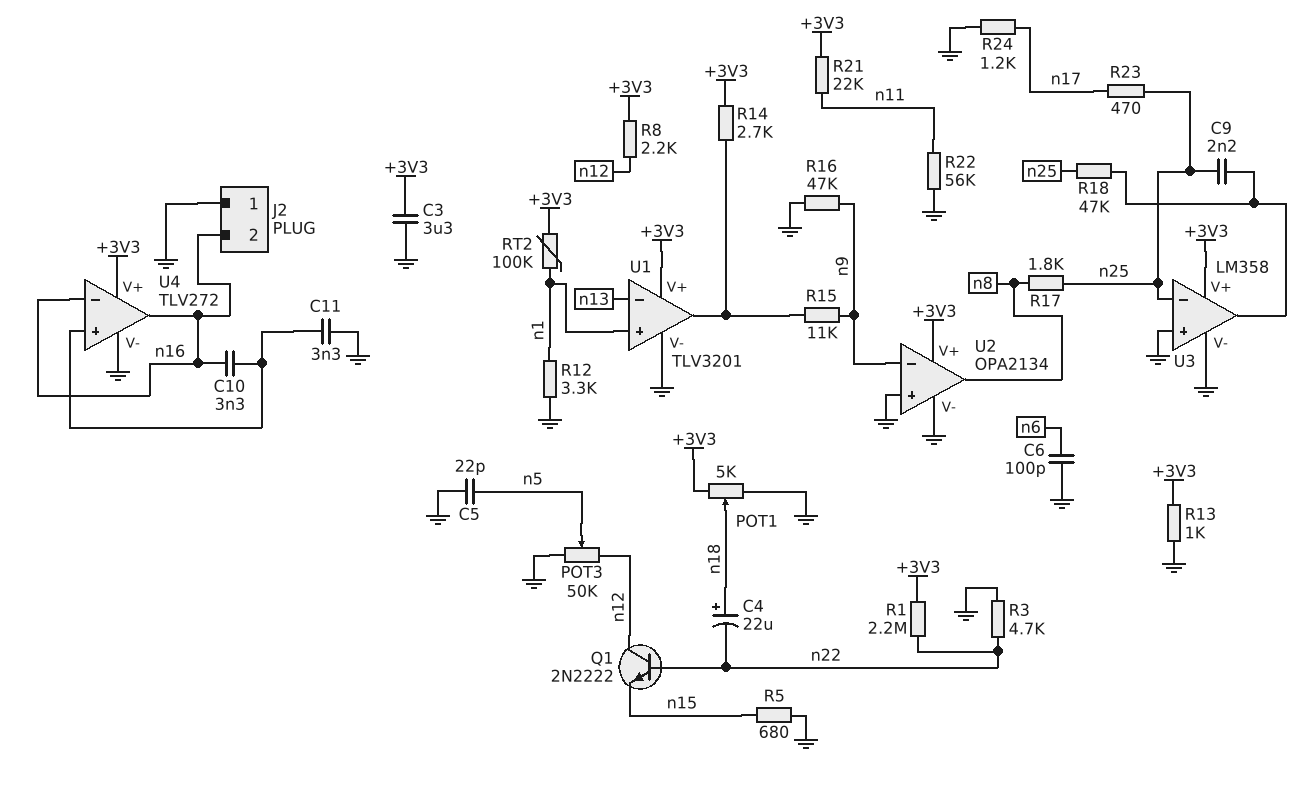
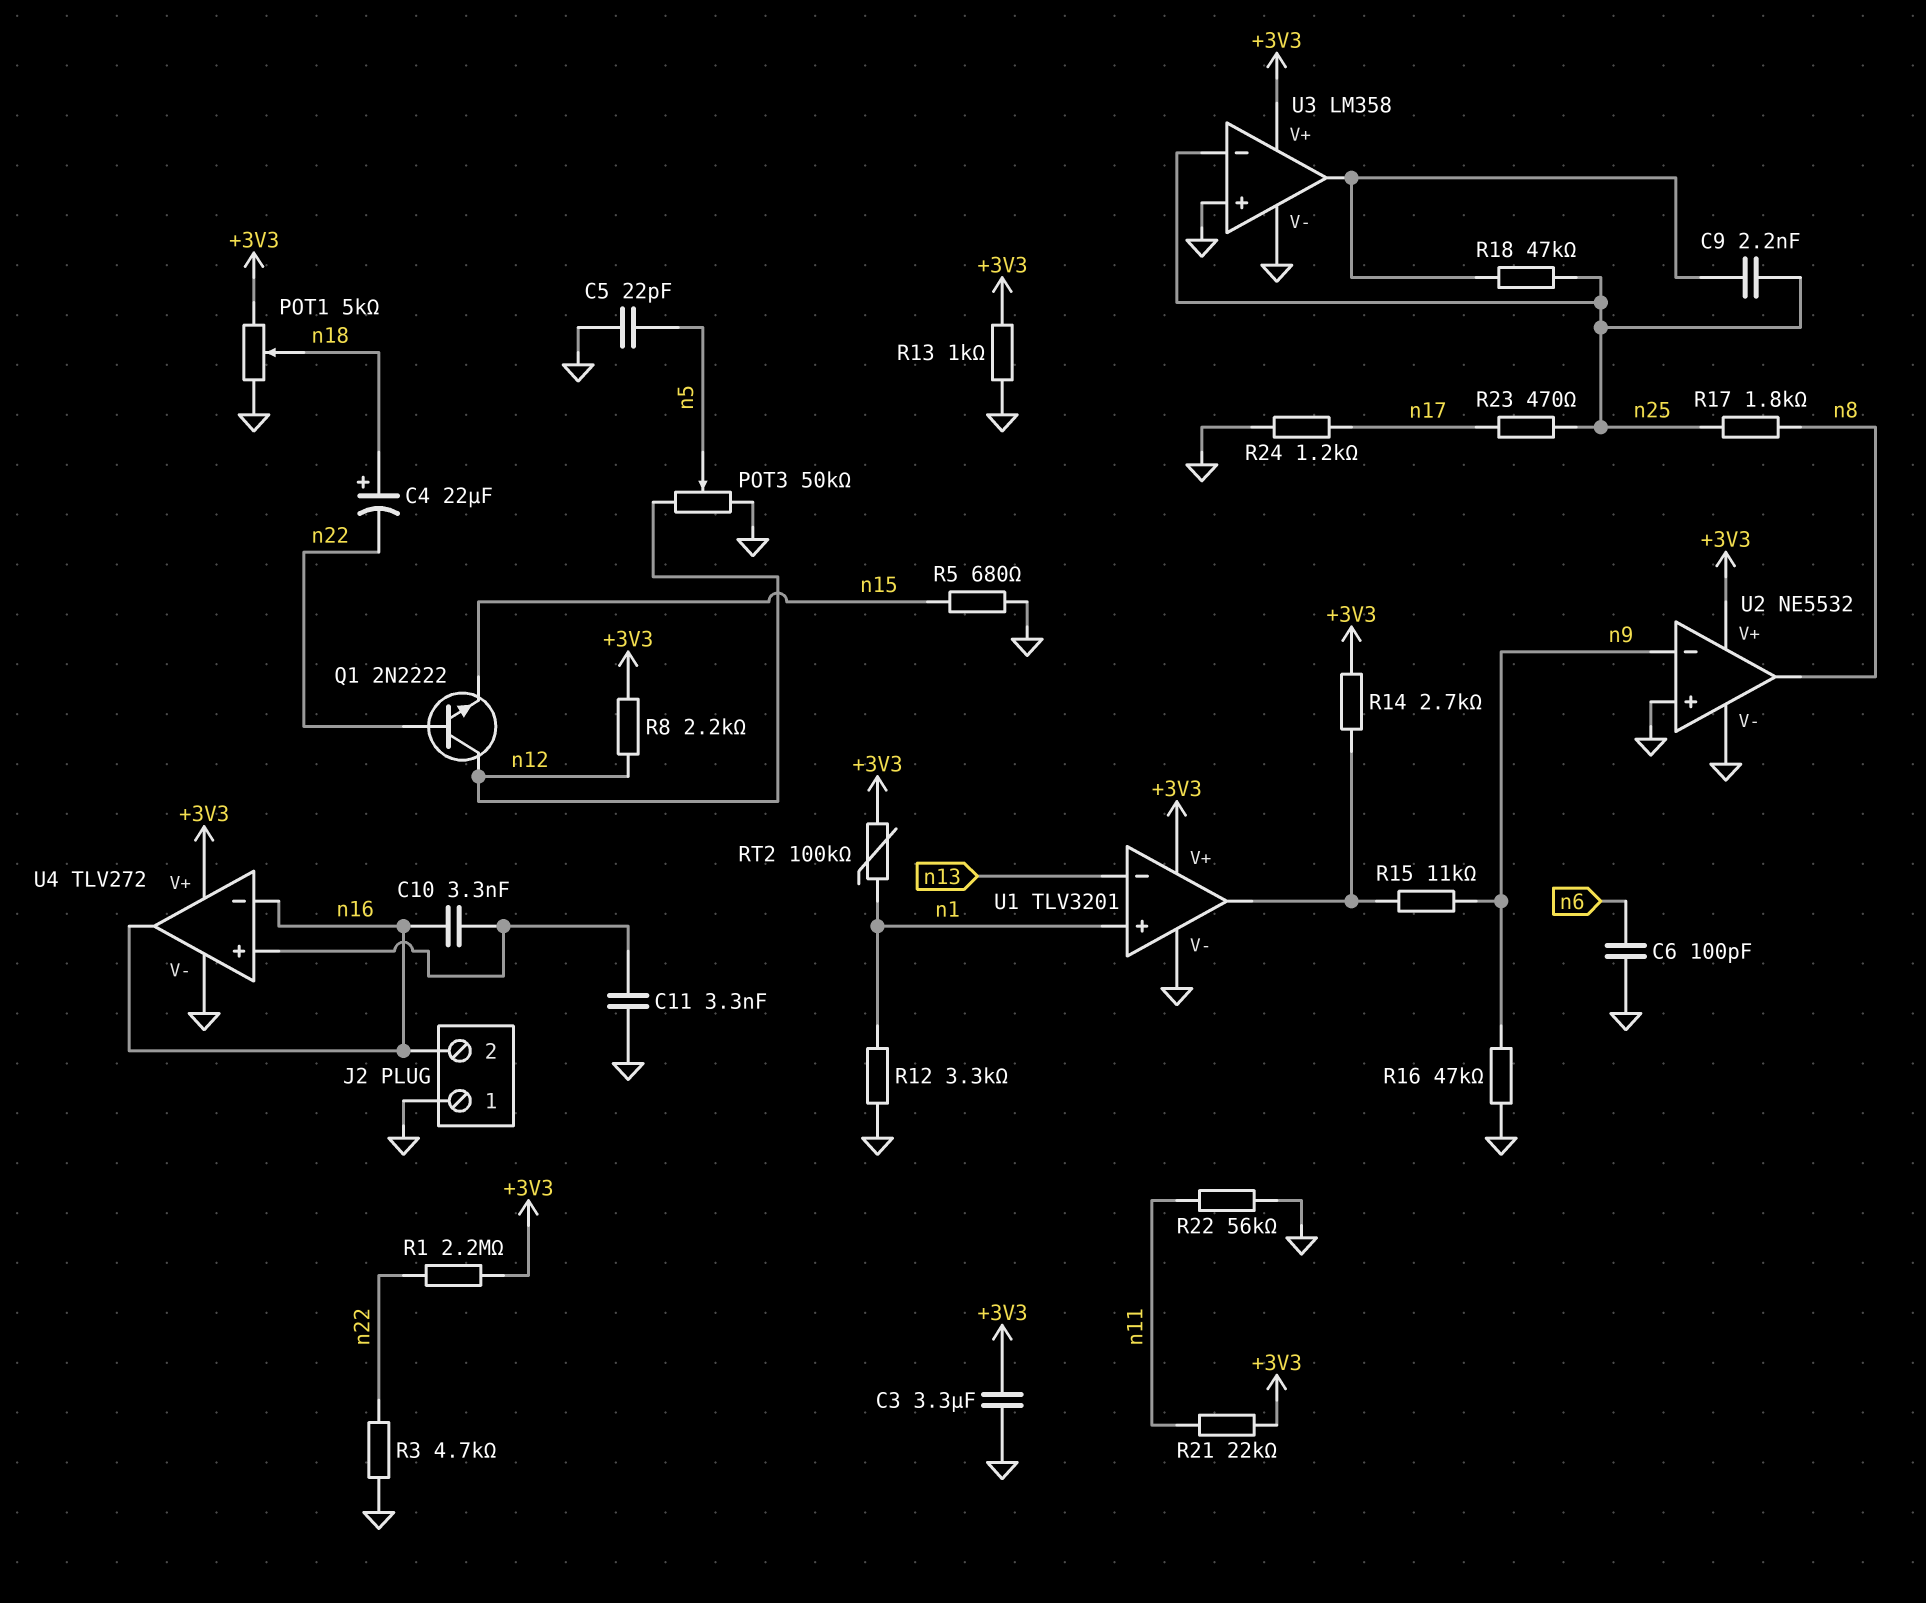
U2: OPA2134 -> NE5532

